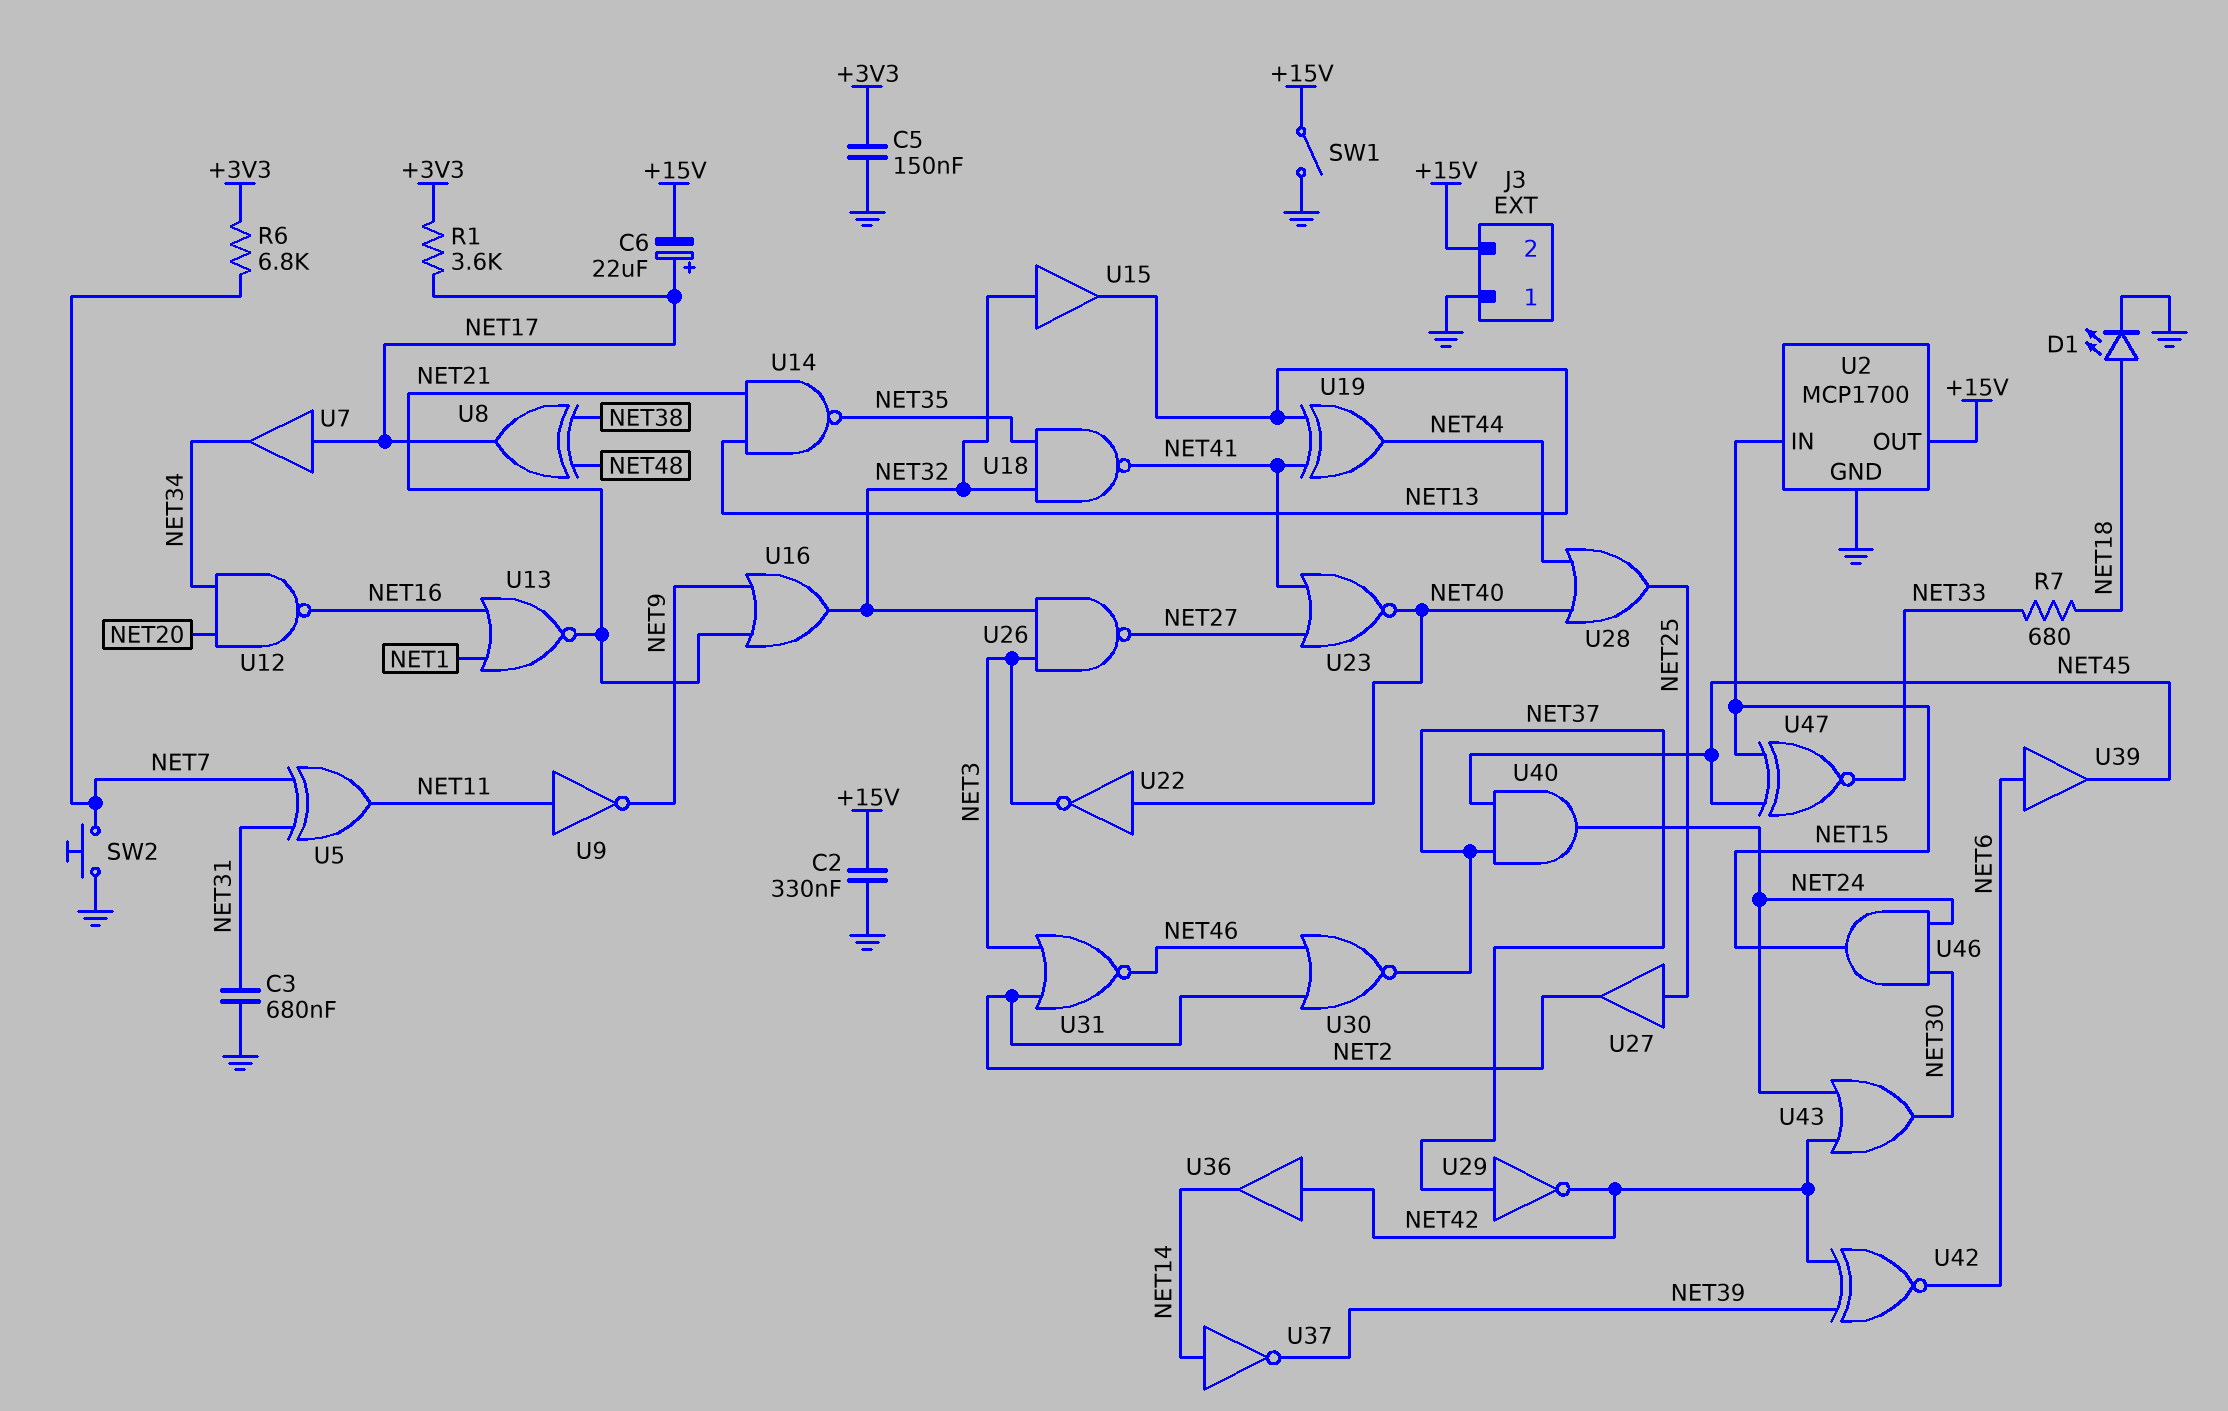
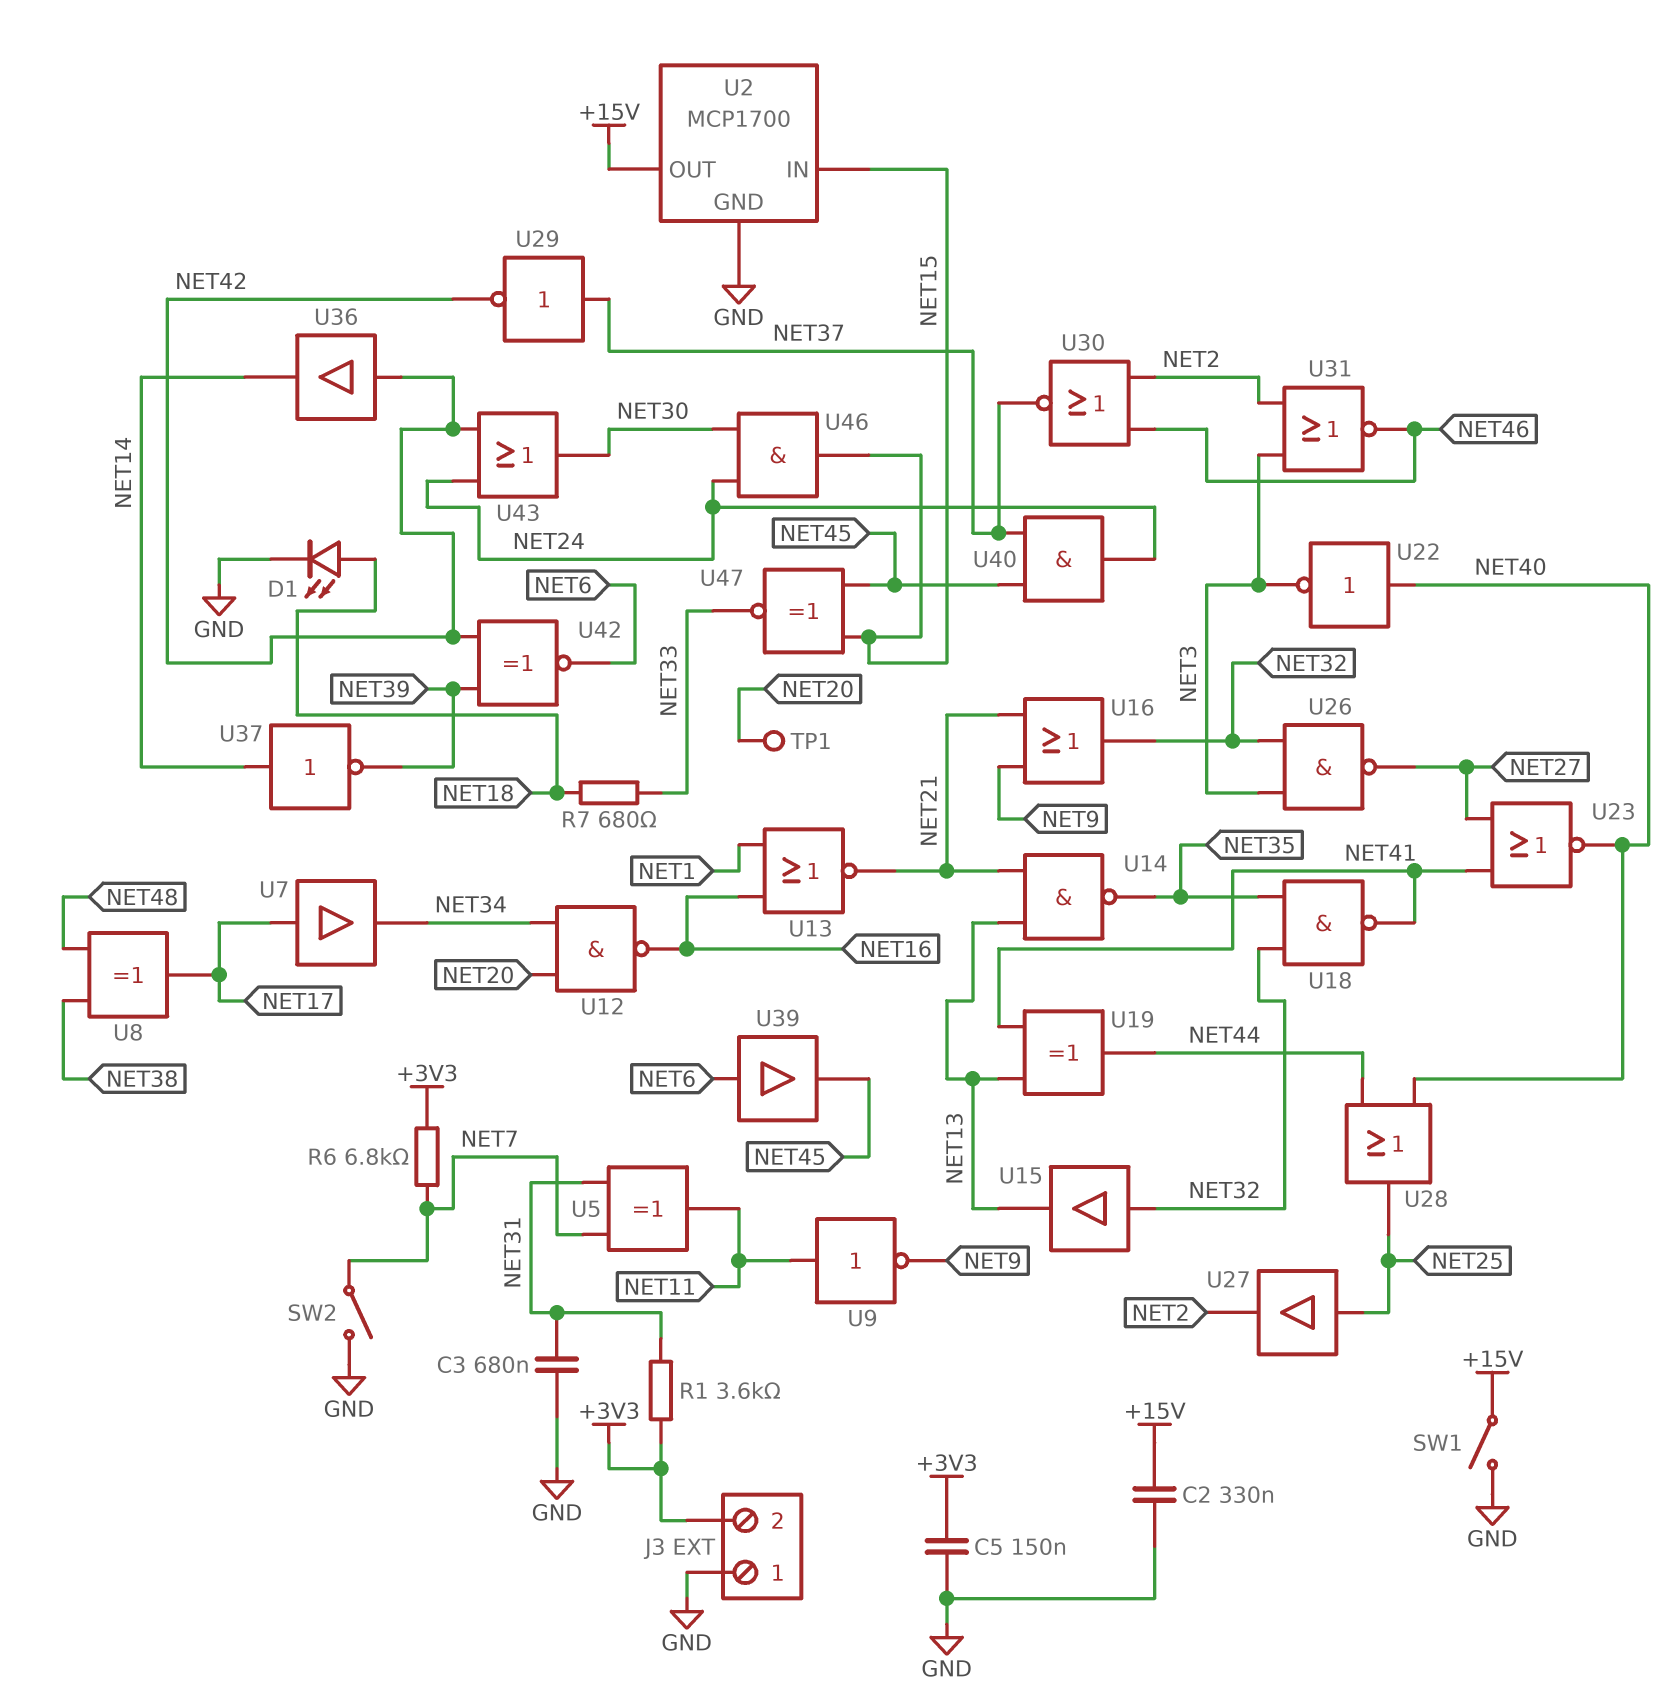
C6: 22uF (plus NET17, minus +15V) -> none
J3 pin 2: +15V -> +3V3
R1: 3.6k (+3V3, NET17) -> 3.6k (+3V3, NET31)
SW2: button (GND, NET7) -> switch (GND, NET7)
TP1: none -> test point (NET20)

